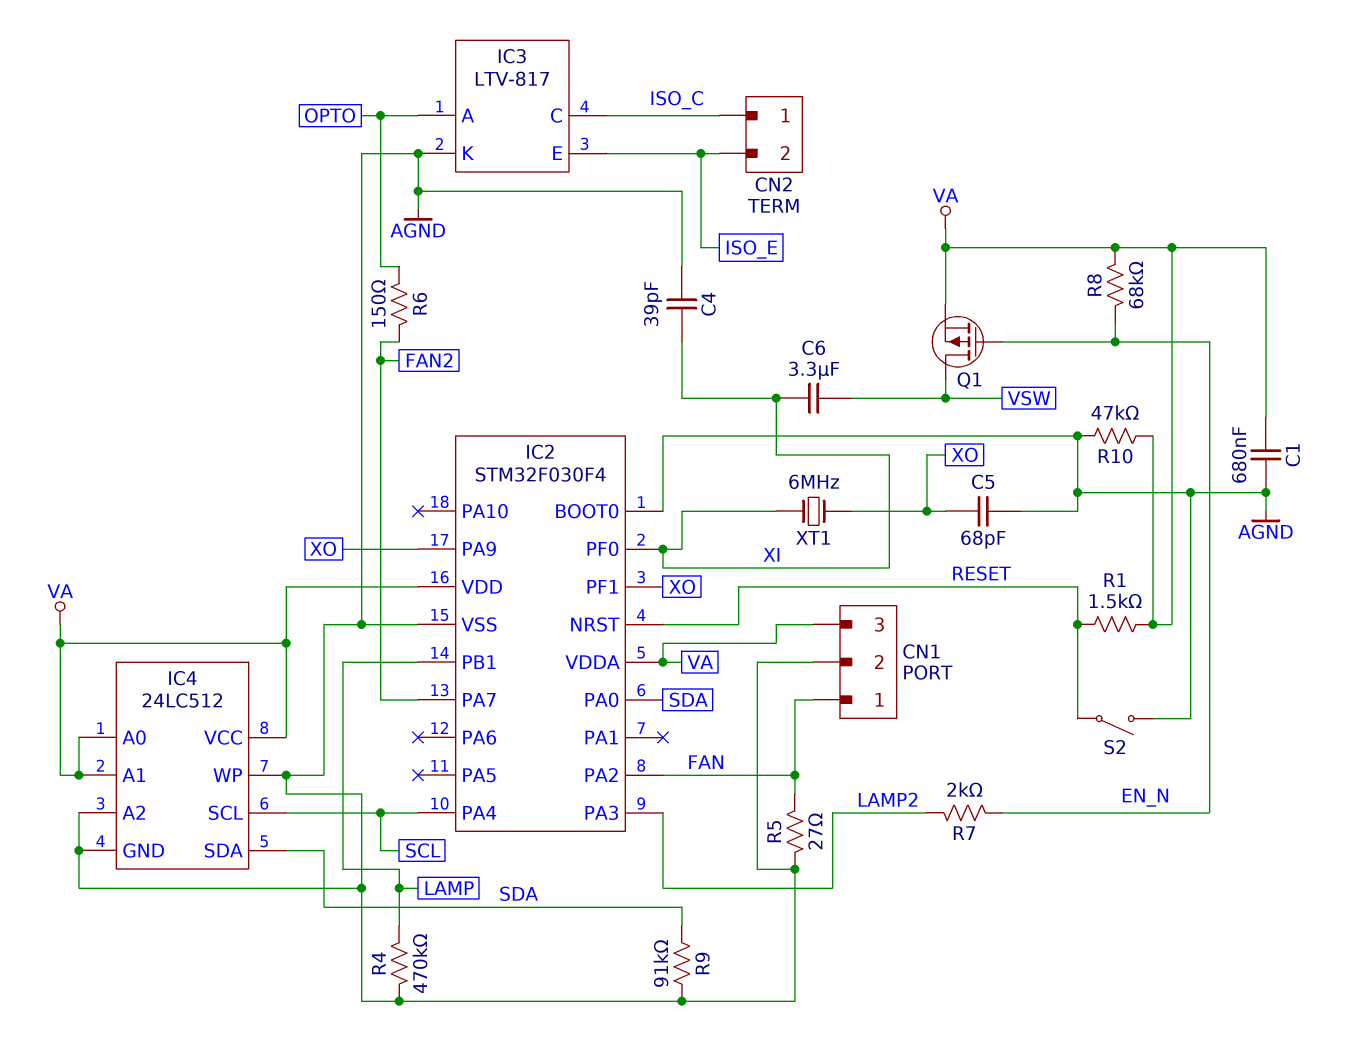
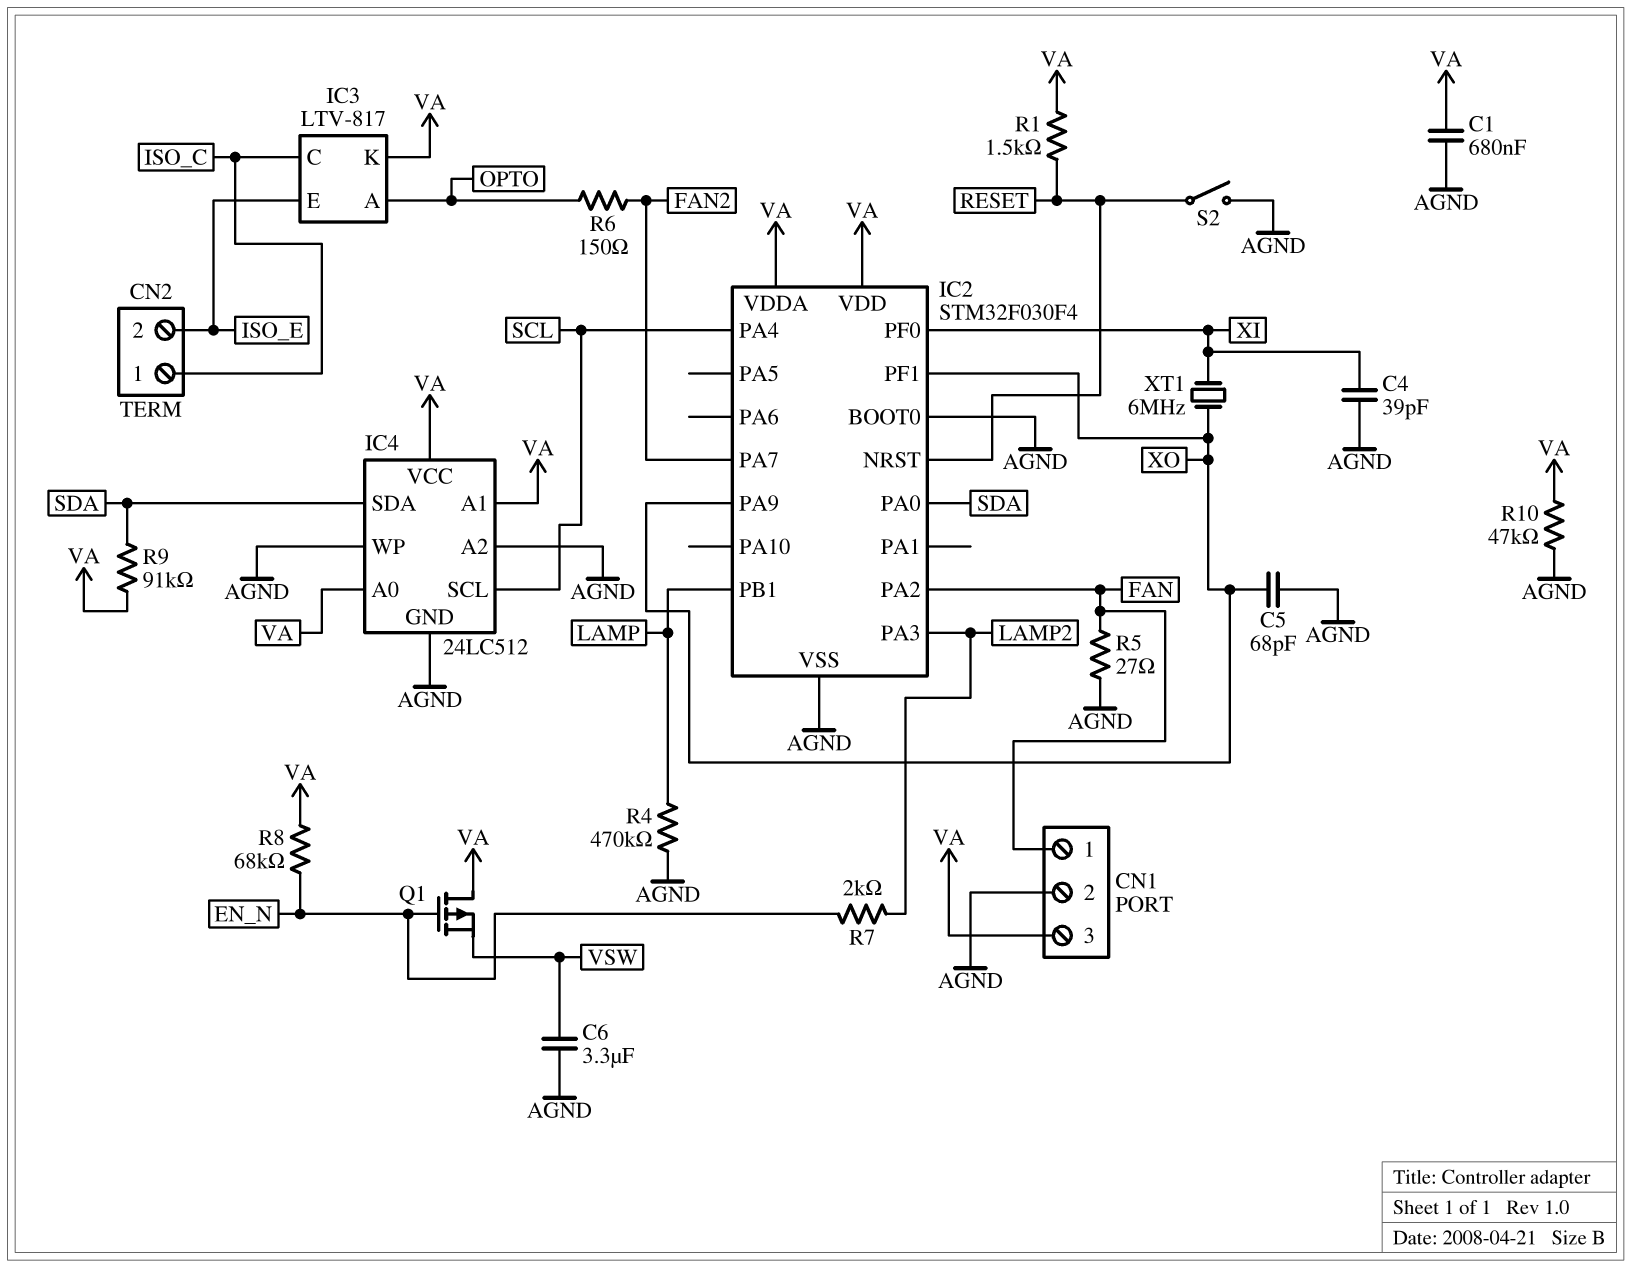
C6: 3.3uF (VSW, XI) -> 3.3uF (AGND, VSW)
IC3 pin K: AGND -> VA
Q1: PMOS (G EN_N, D VSW, S VA) -> PMOS (G EN_N, D VA, S VSW)
R9: 91k (AGND, SDA) -> 91k (SDA, VA)

